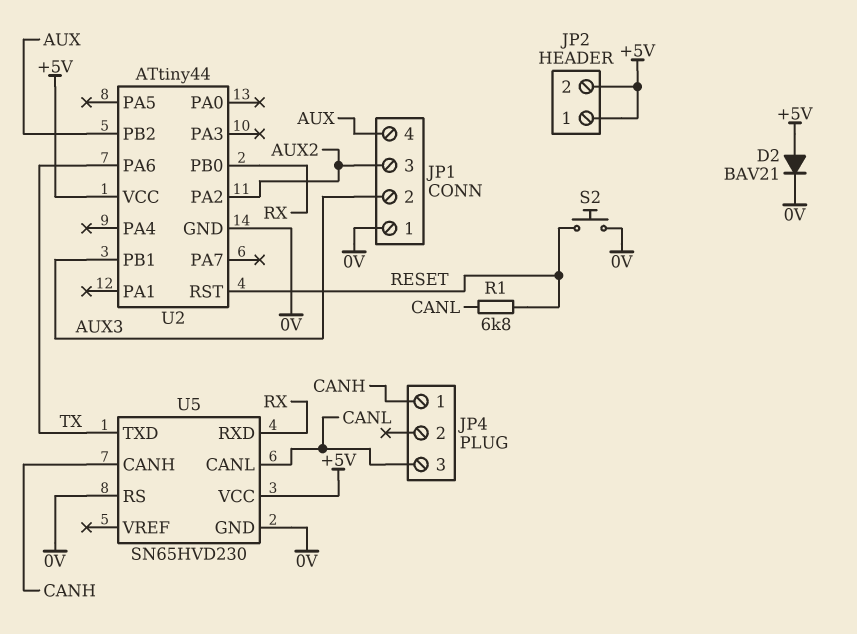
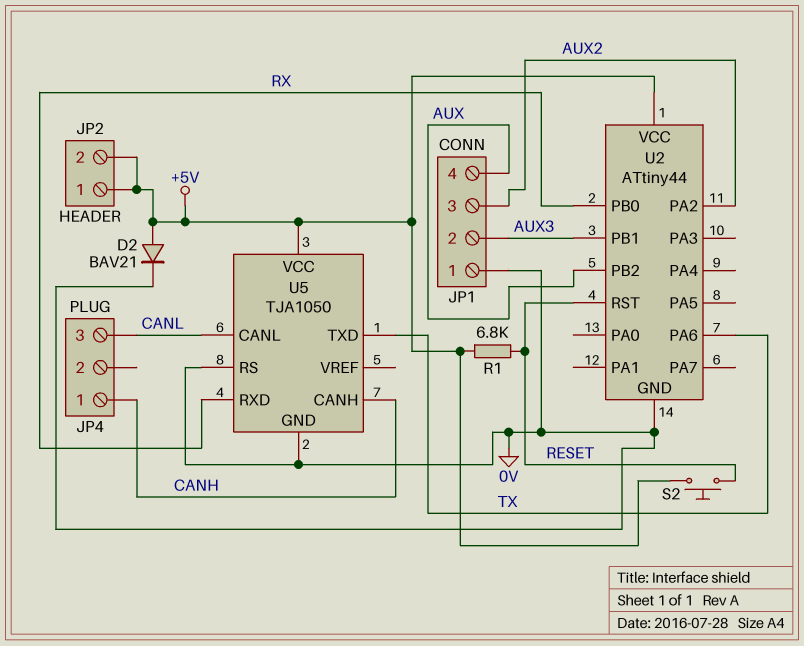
R1: 6.8k (CANL, RESET) -> 6.8k (+5V, RESET)
S2: button (0V, RESET) -> button (+5V, RESET)
U5: SN65HVD230 -> TJA1050

